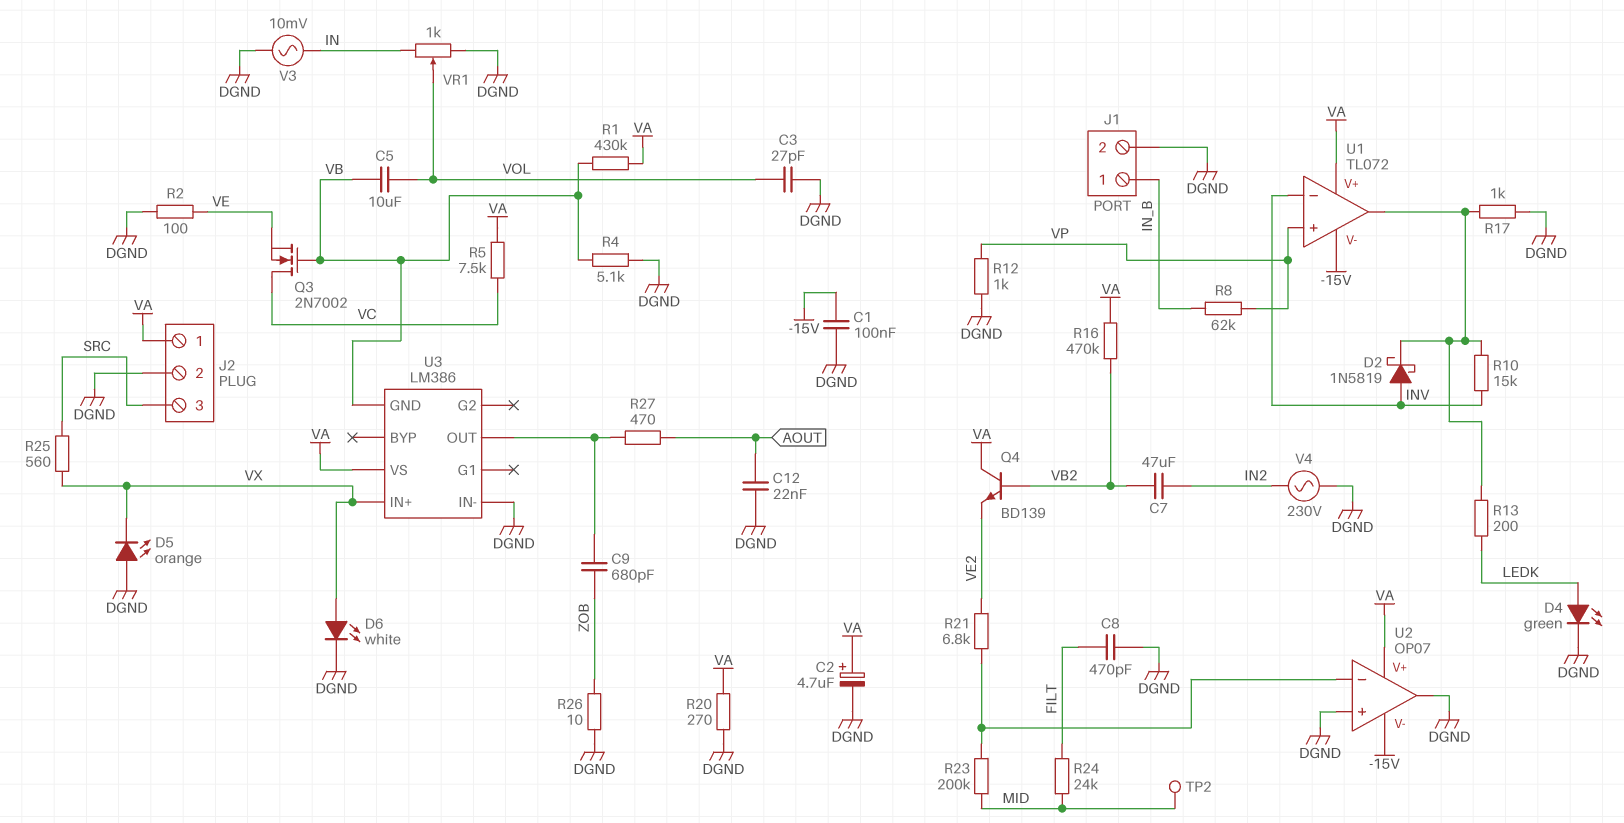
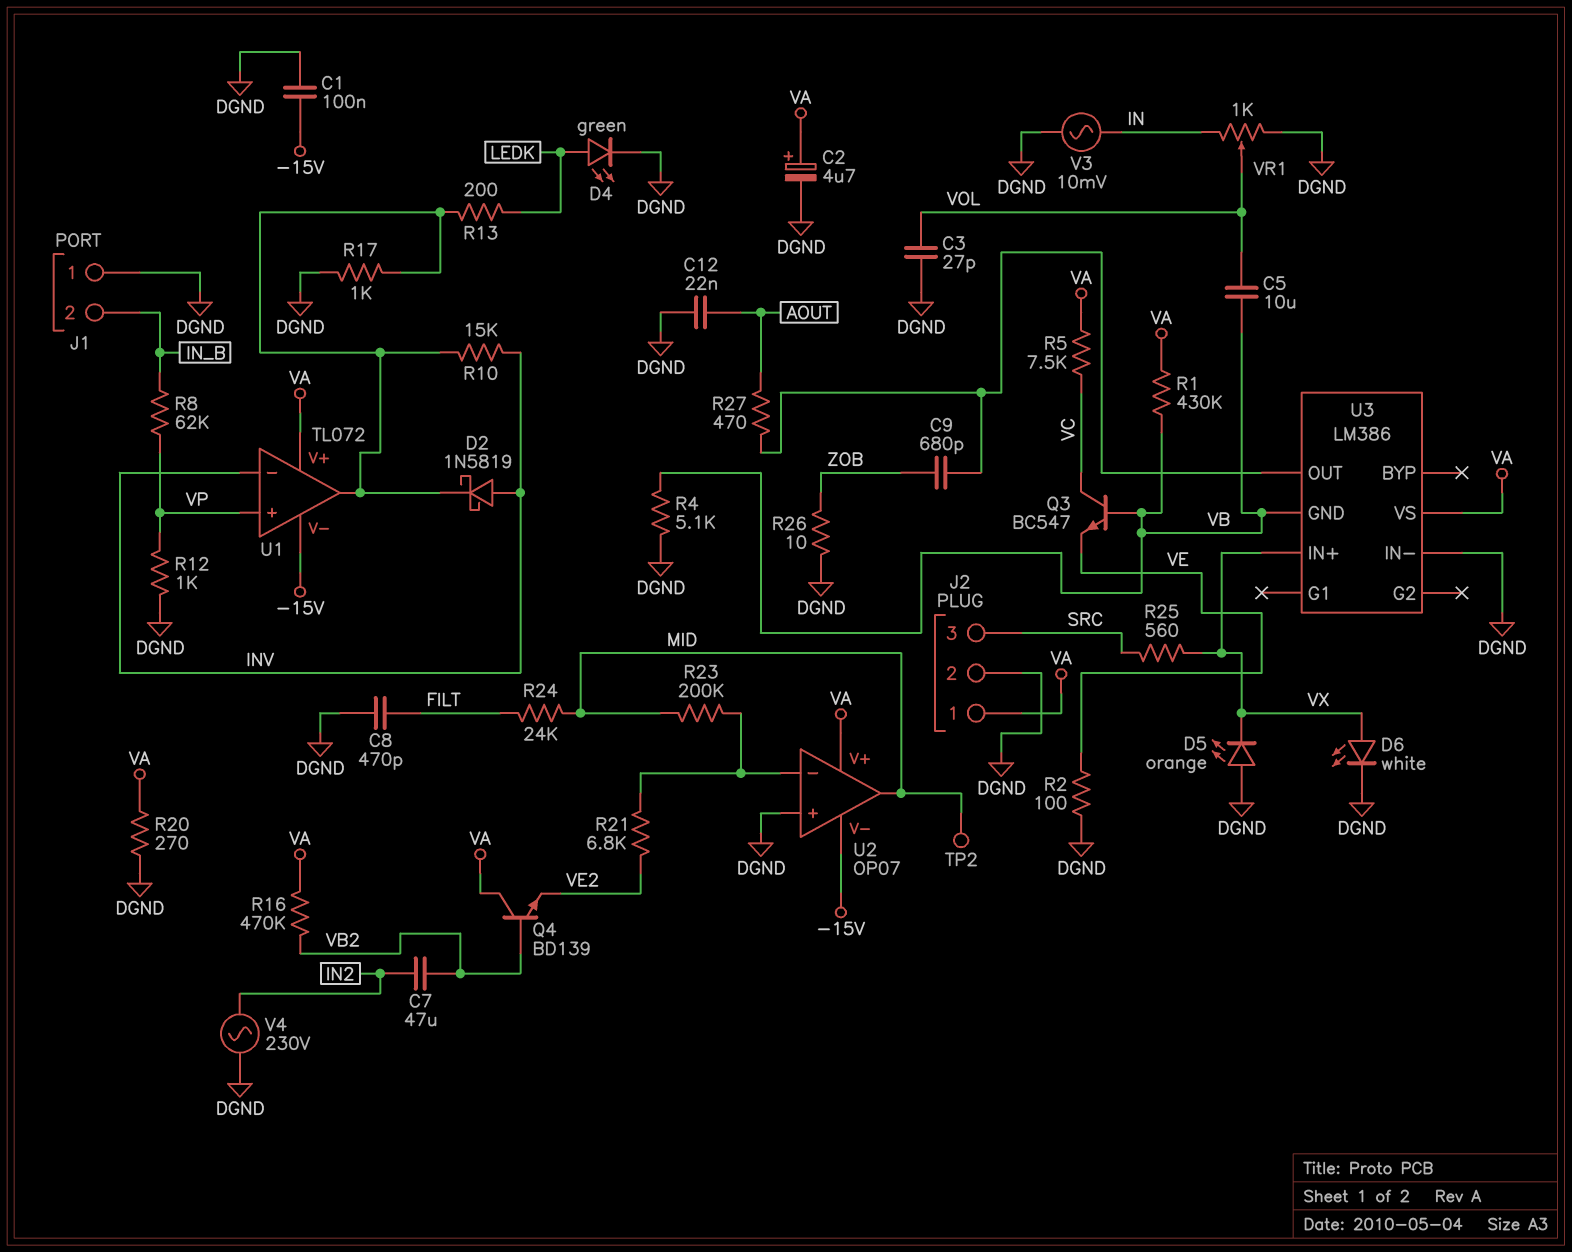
J1 pin 1: IN_B -> DGND
J1 pin 2: DGND -> IN_B
Q3: NMOS 2N7002 (G VB, D VC, S VE) -> NPN BC547 (B VB, C VC, E VE)
U2 pin out: DGND -> MID

